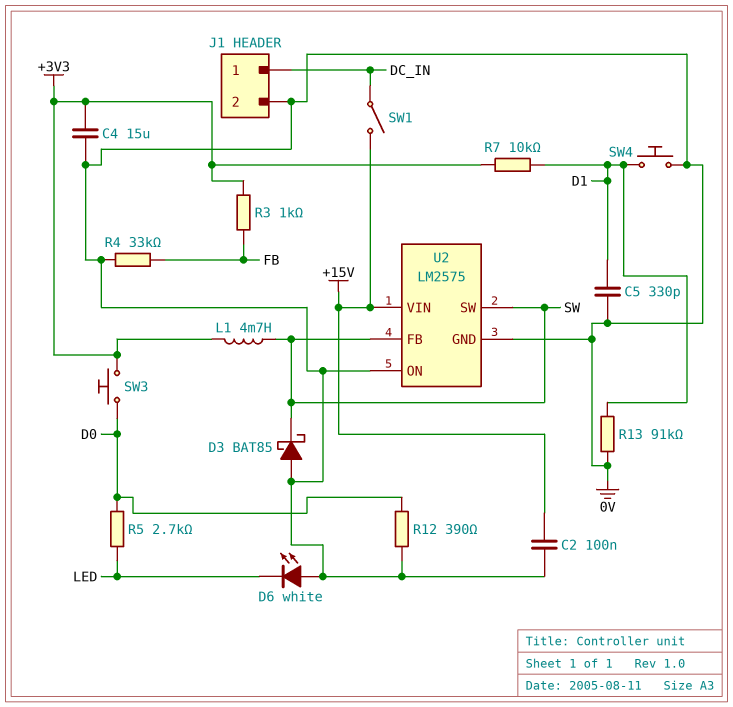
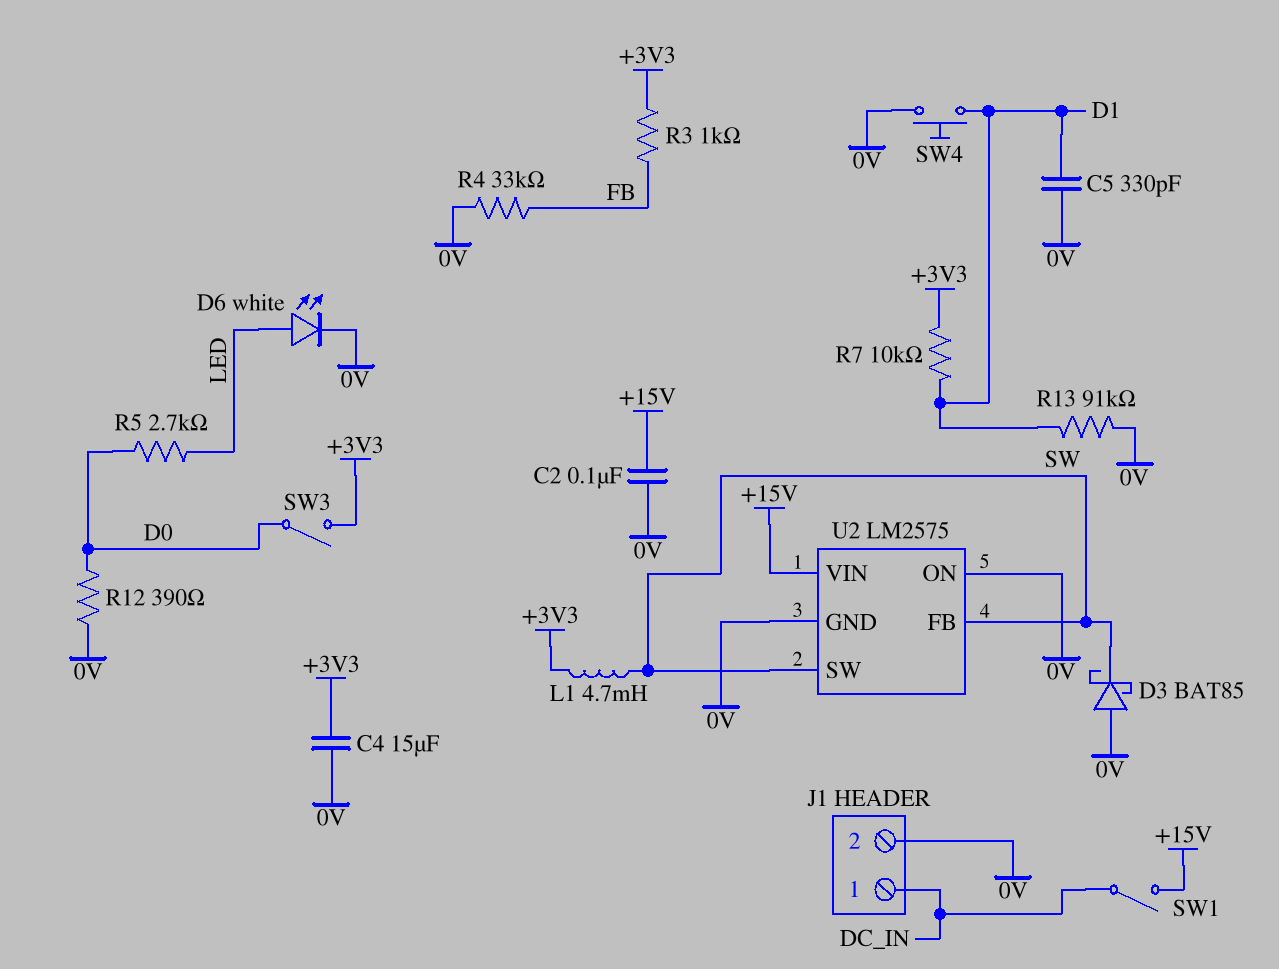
D6: LED white (A 0V, K LED) -> LED white (A LED, K 0V)
SW3: button (+3V3, D0) -> switch (+3V3, D0)

